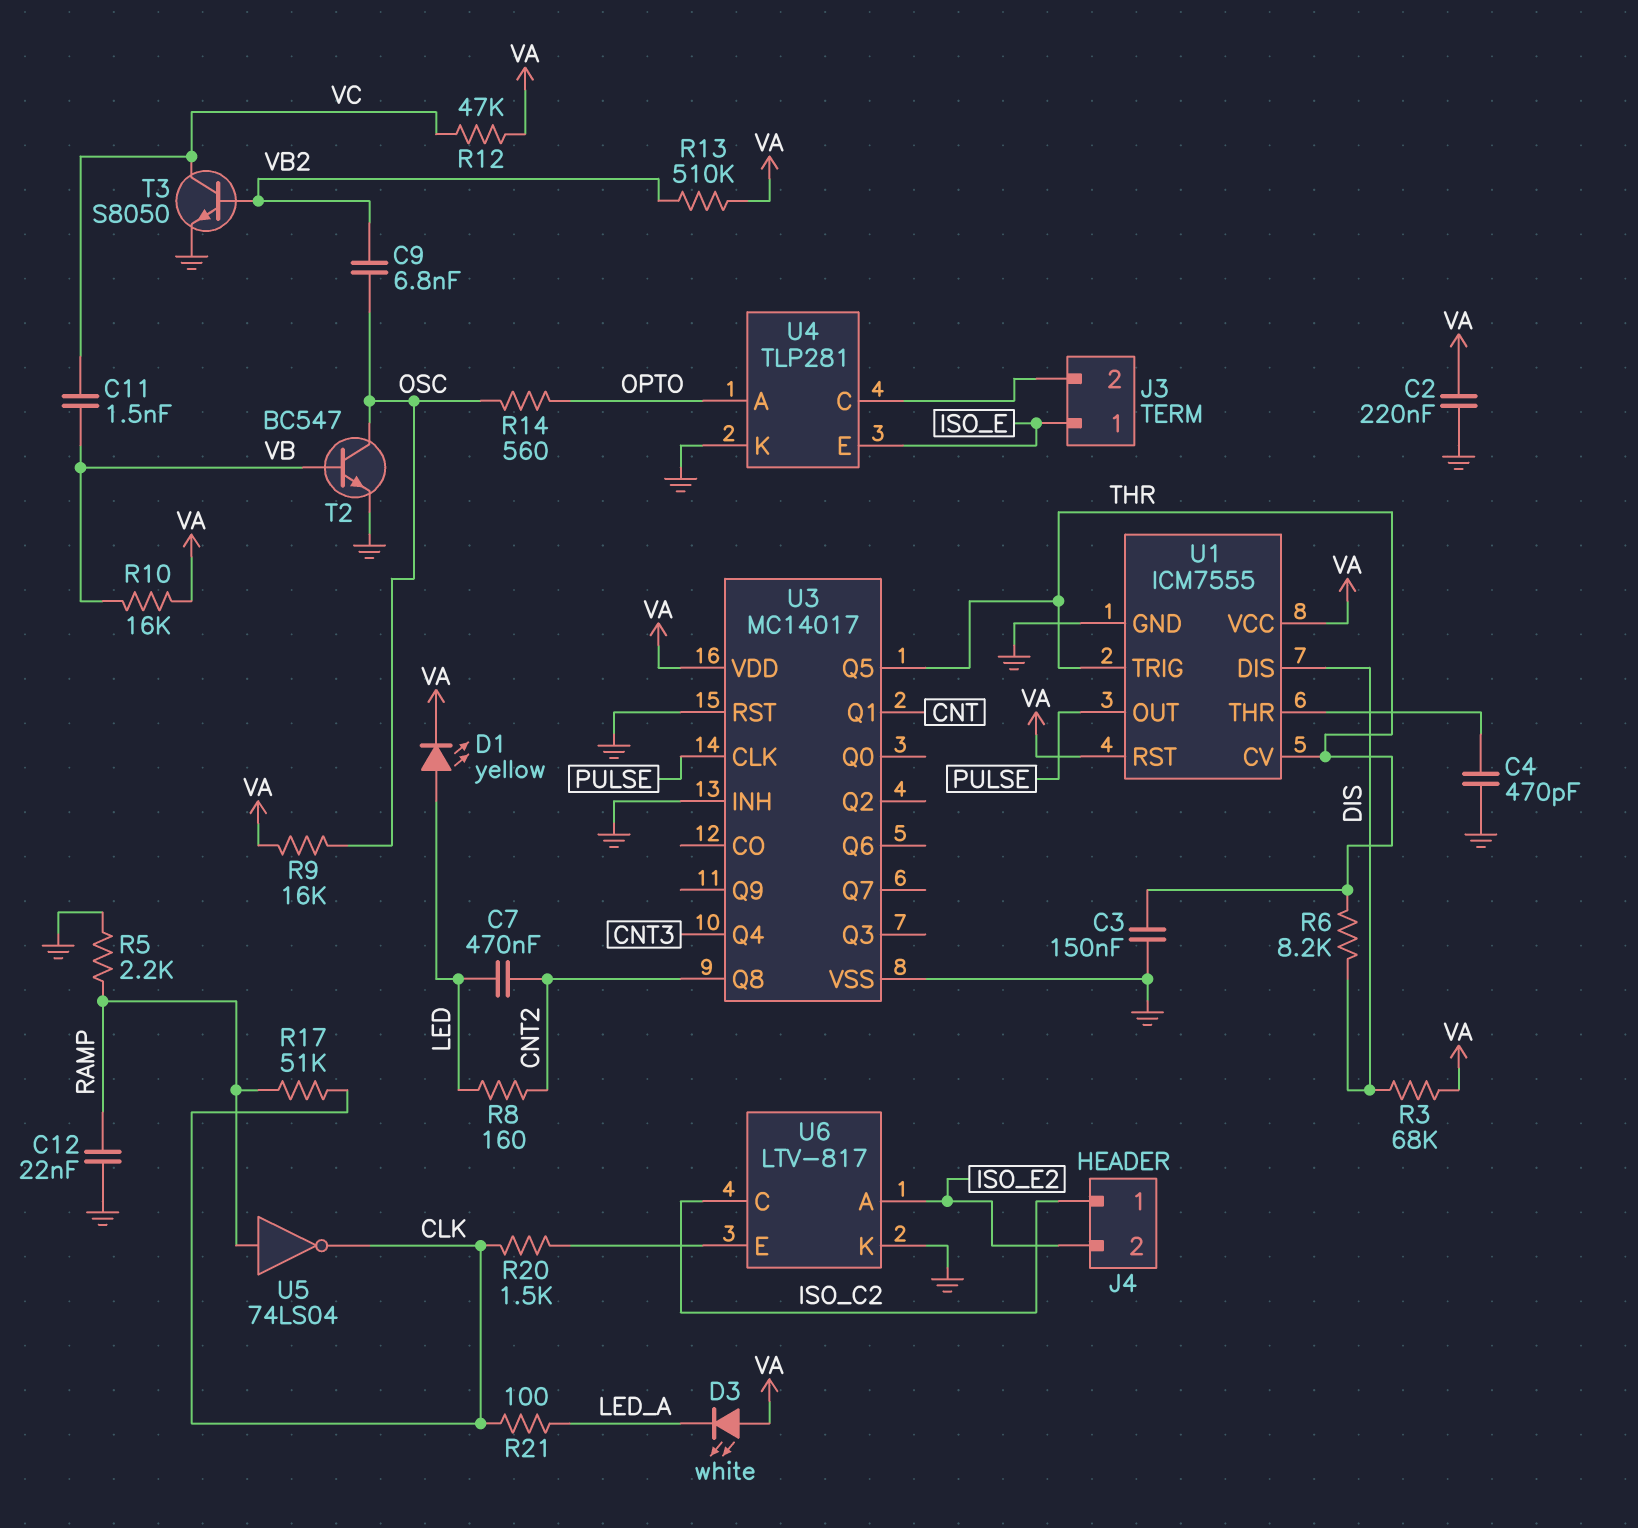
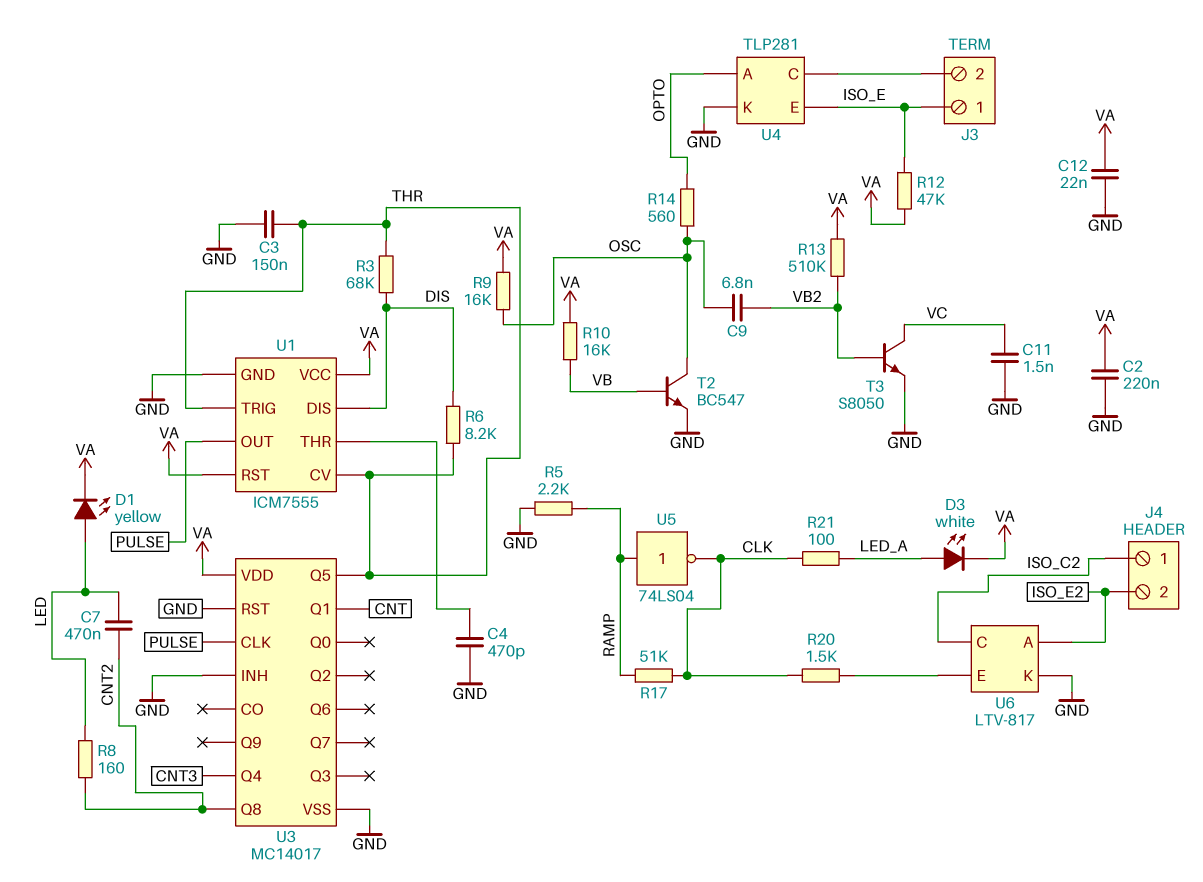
C11: 1.5nF (VB, VC) -> 1.5nF (GND, VC)
C12: 22nF (GND, RAMP) -> 22nF (GND, VA)
D3: LED white (A VA, K LED_A) -> LED white (A LED_A, K VA)
R3: 68k (DIS, VA) -> 68k (DIS, THR)
R12: 47k (VA, VC) -> 47k (ISO_E, VA)

